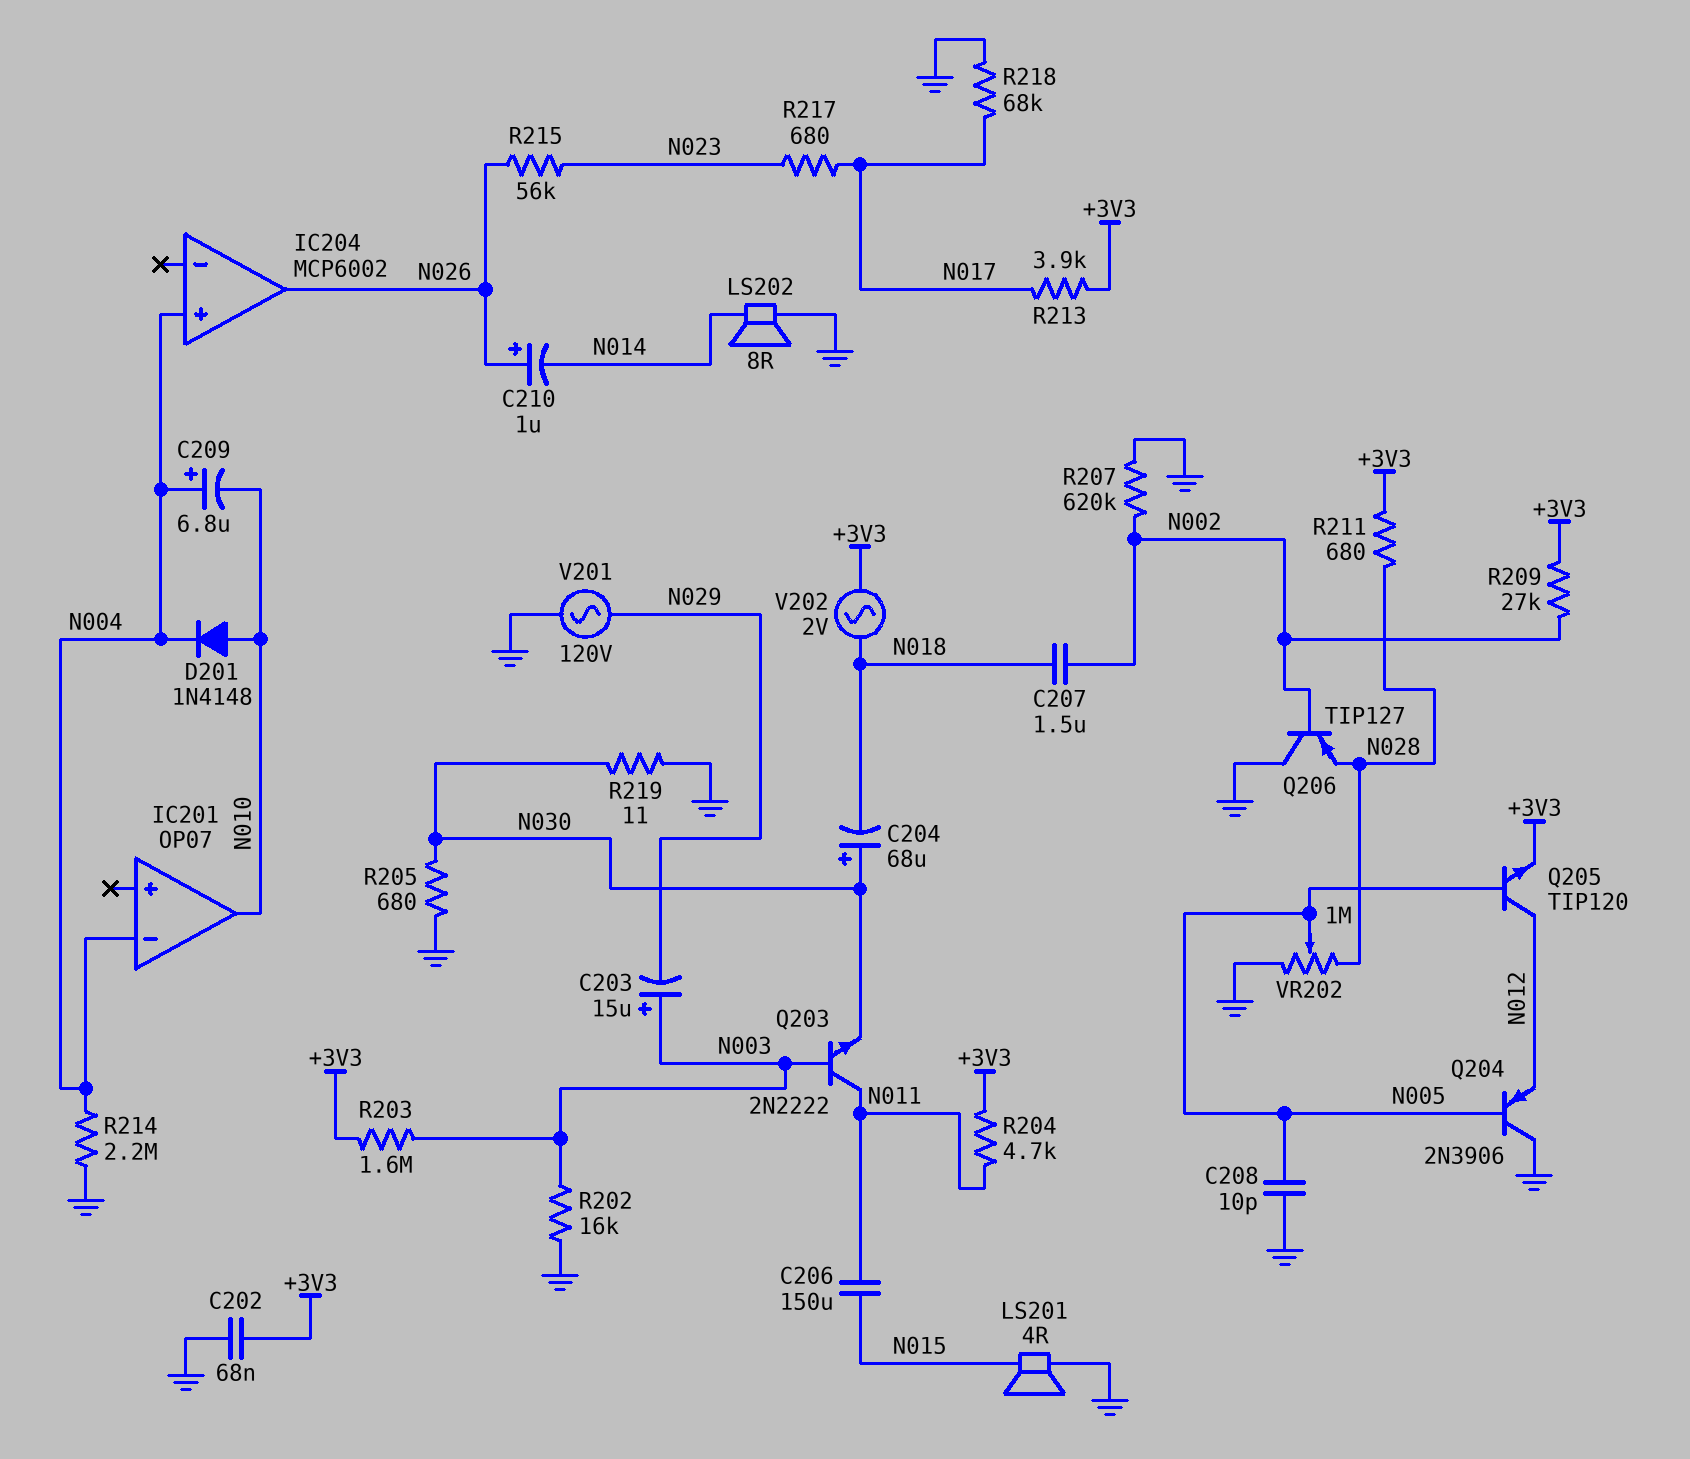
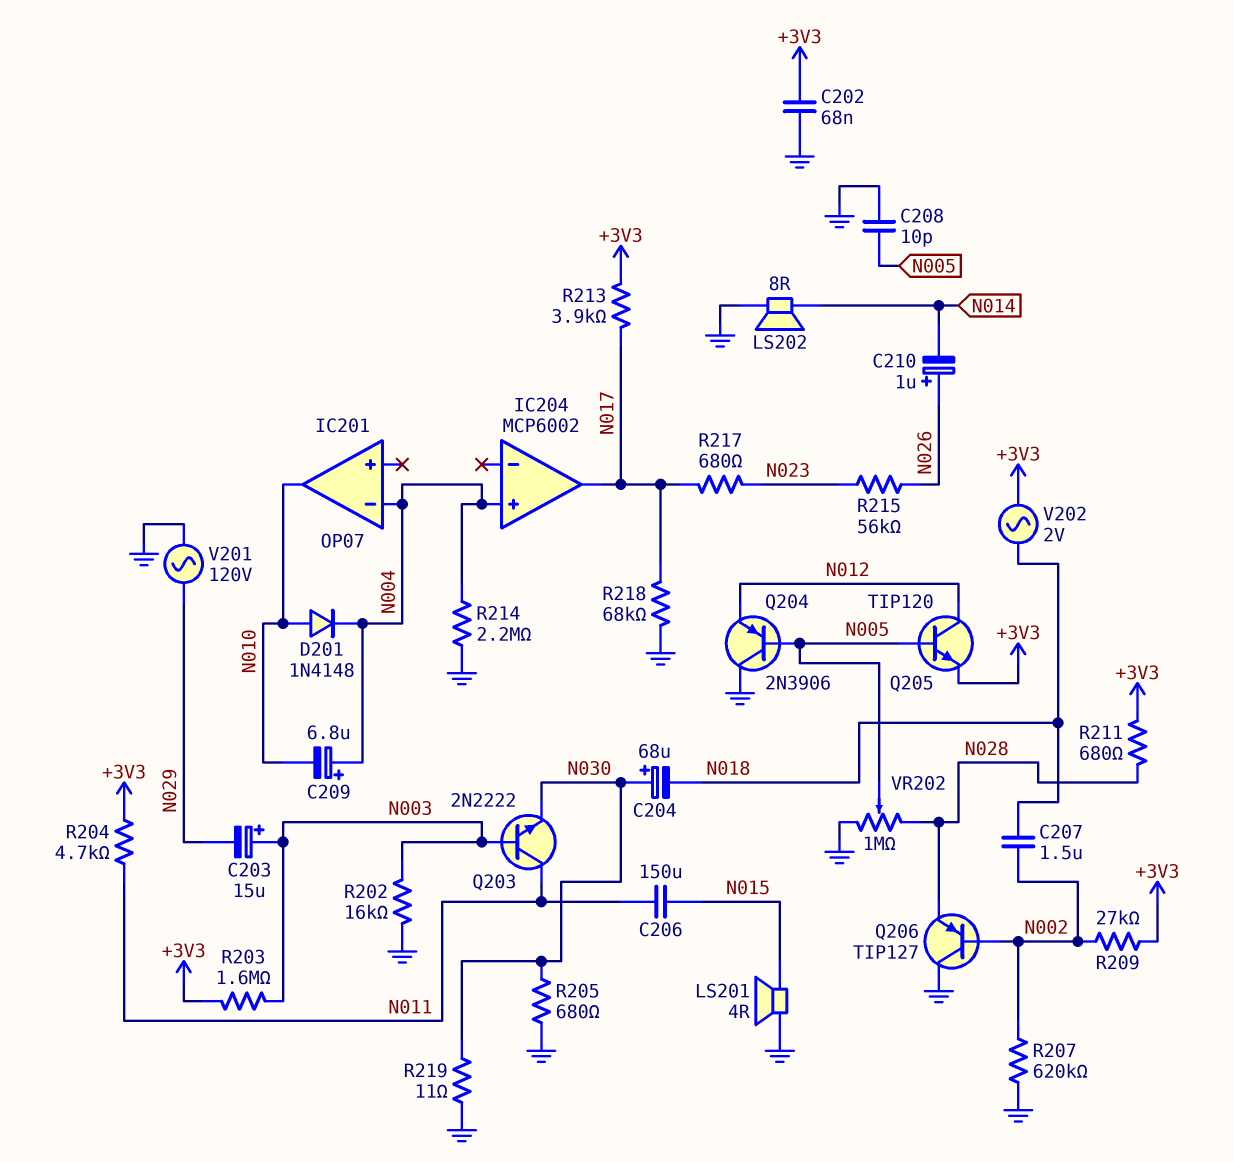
IC204 pin out: N026 -> N017

